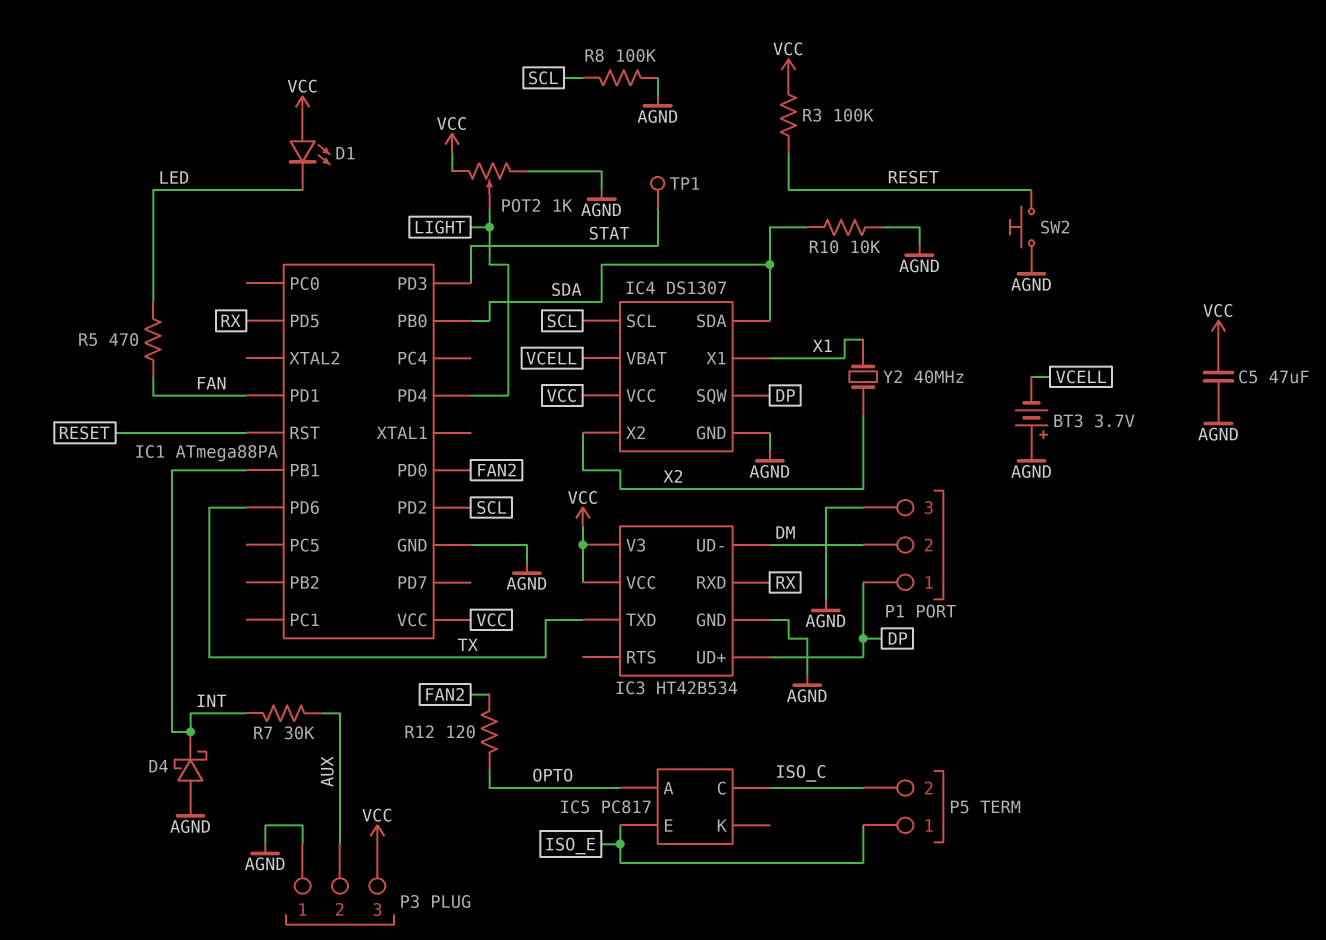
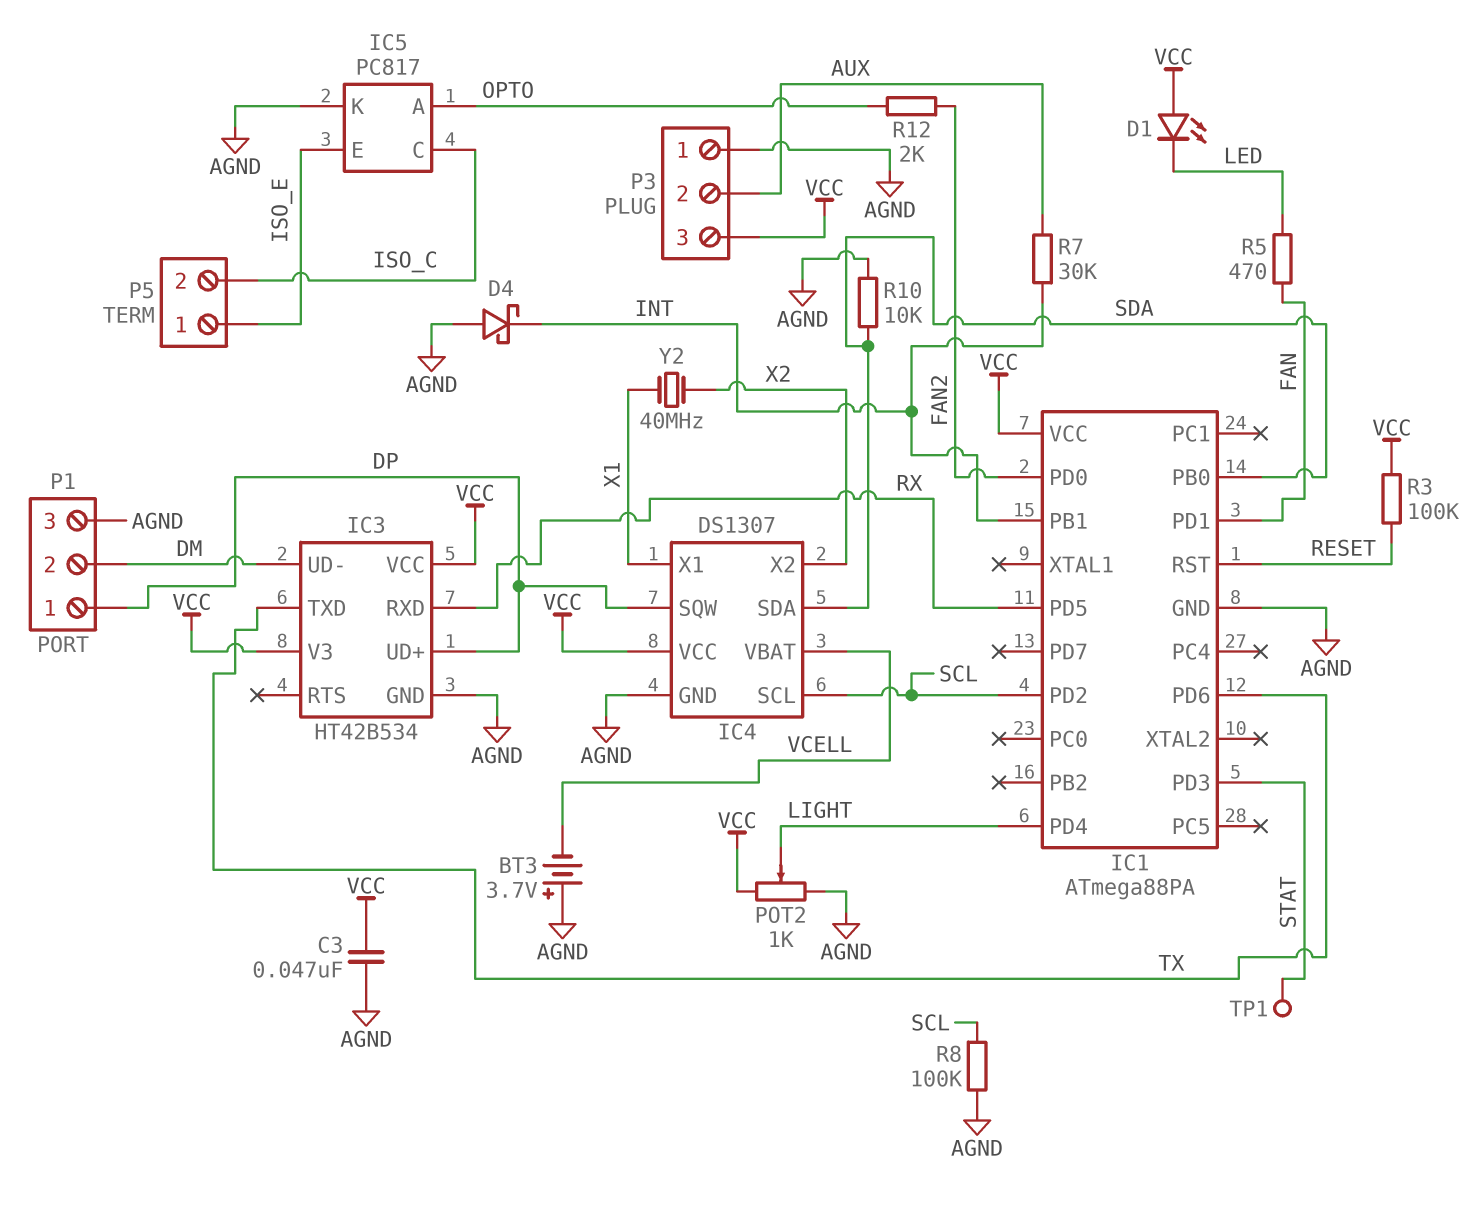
C3: none -> 47nF (AGND, VCC)
C5: 47uF (AGND, VCC) -> none
IC5 pin K: none -> AGND
R12: 120 (FAN2, OPTO) -> 2k (FAN2, OPTO)
SW2: button (AGND, RESET) -> none

